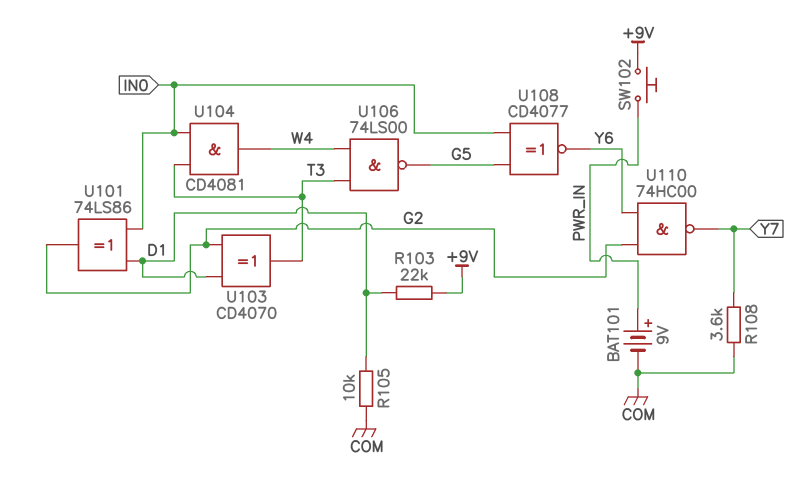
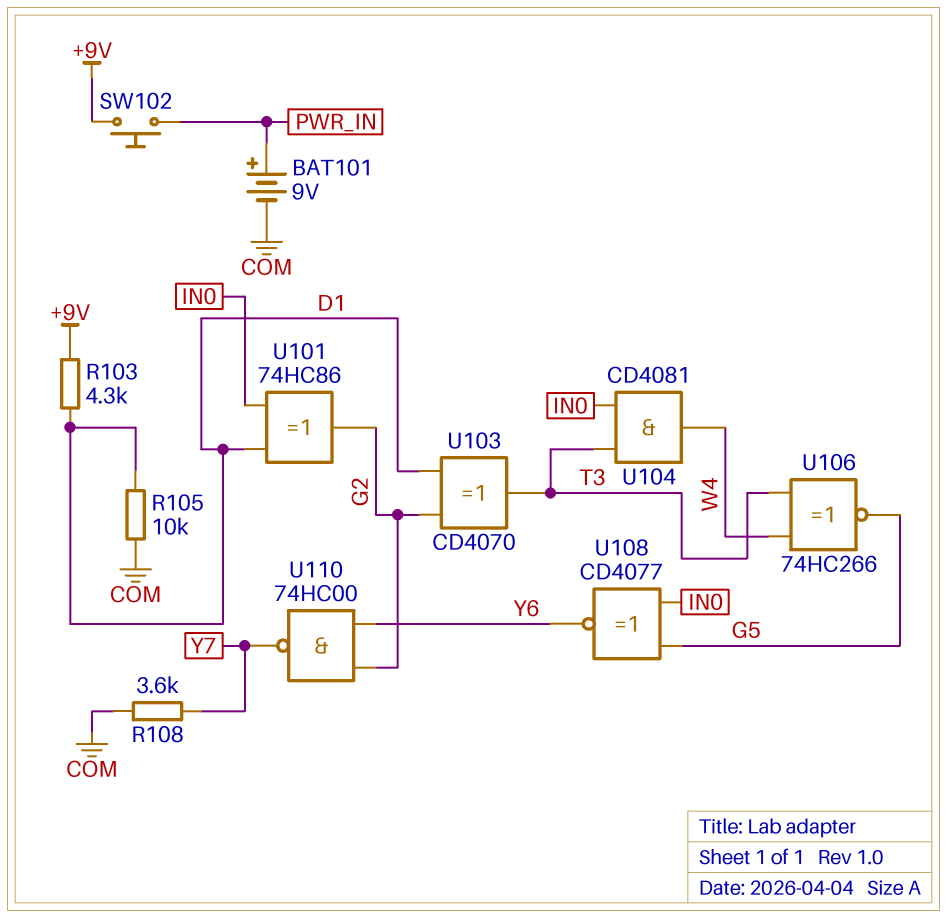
R103: 22k (+9V, D1) -> 4.3k (+9V, D1)
U101: XOR 74LS86 (in D1, in IN0, out G2) -> XOR 74HC86 (in D1, in IN0, out G2)
U106: NAND 74LS00 (in T3, in W4, out G5) -> XNOR 74HC266 (in T3, in W4, out G5)

